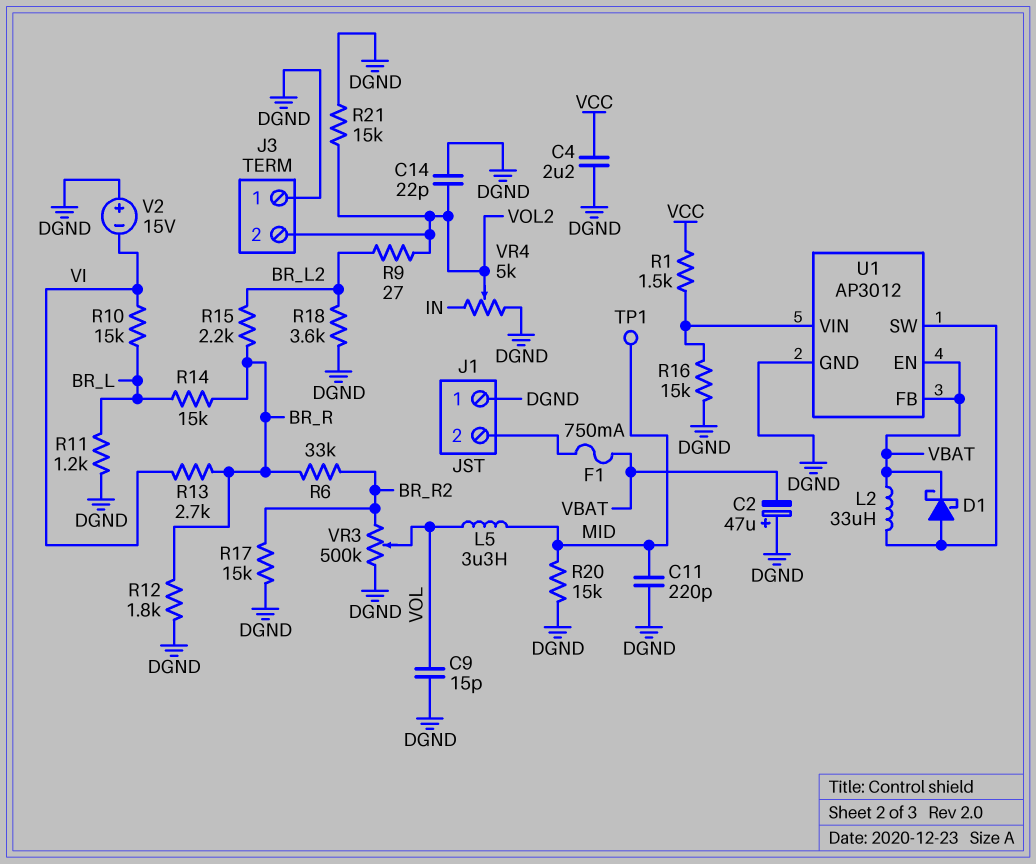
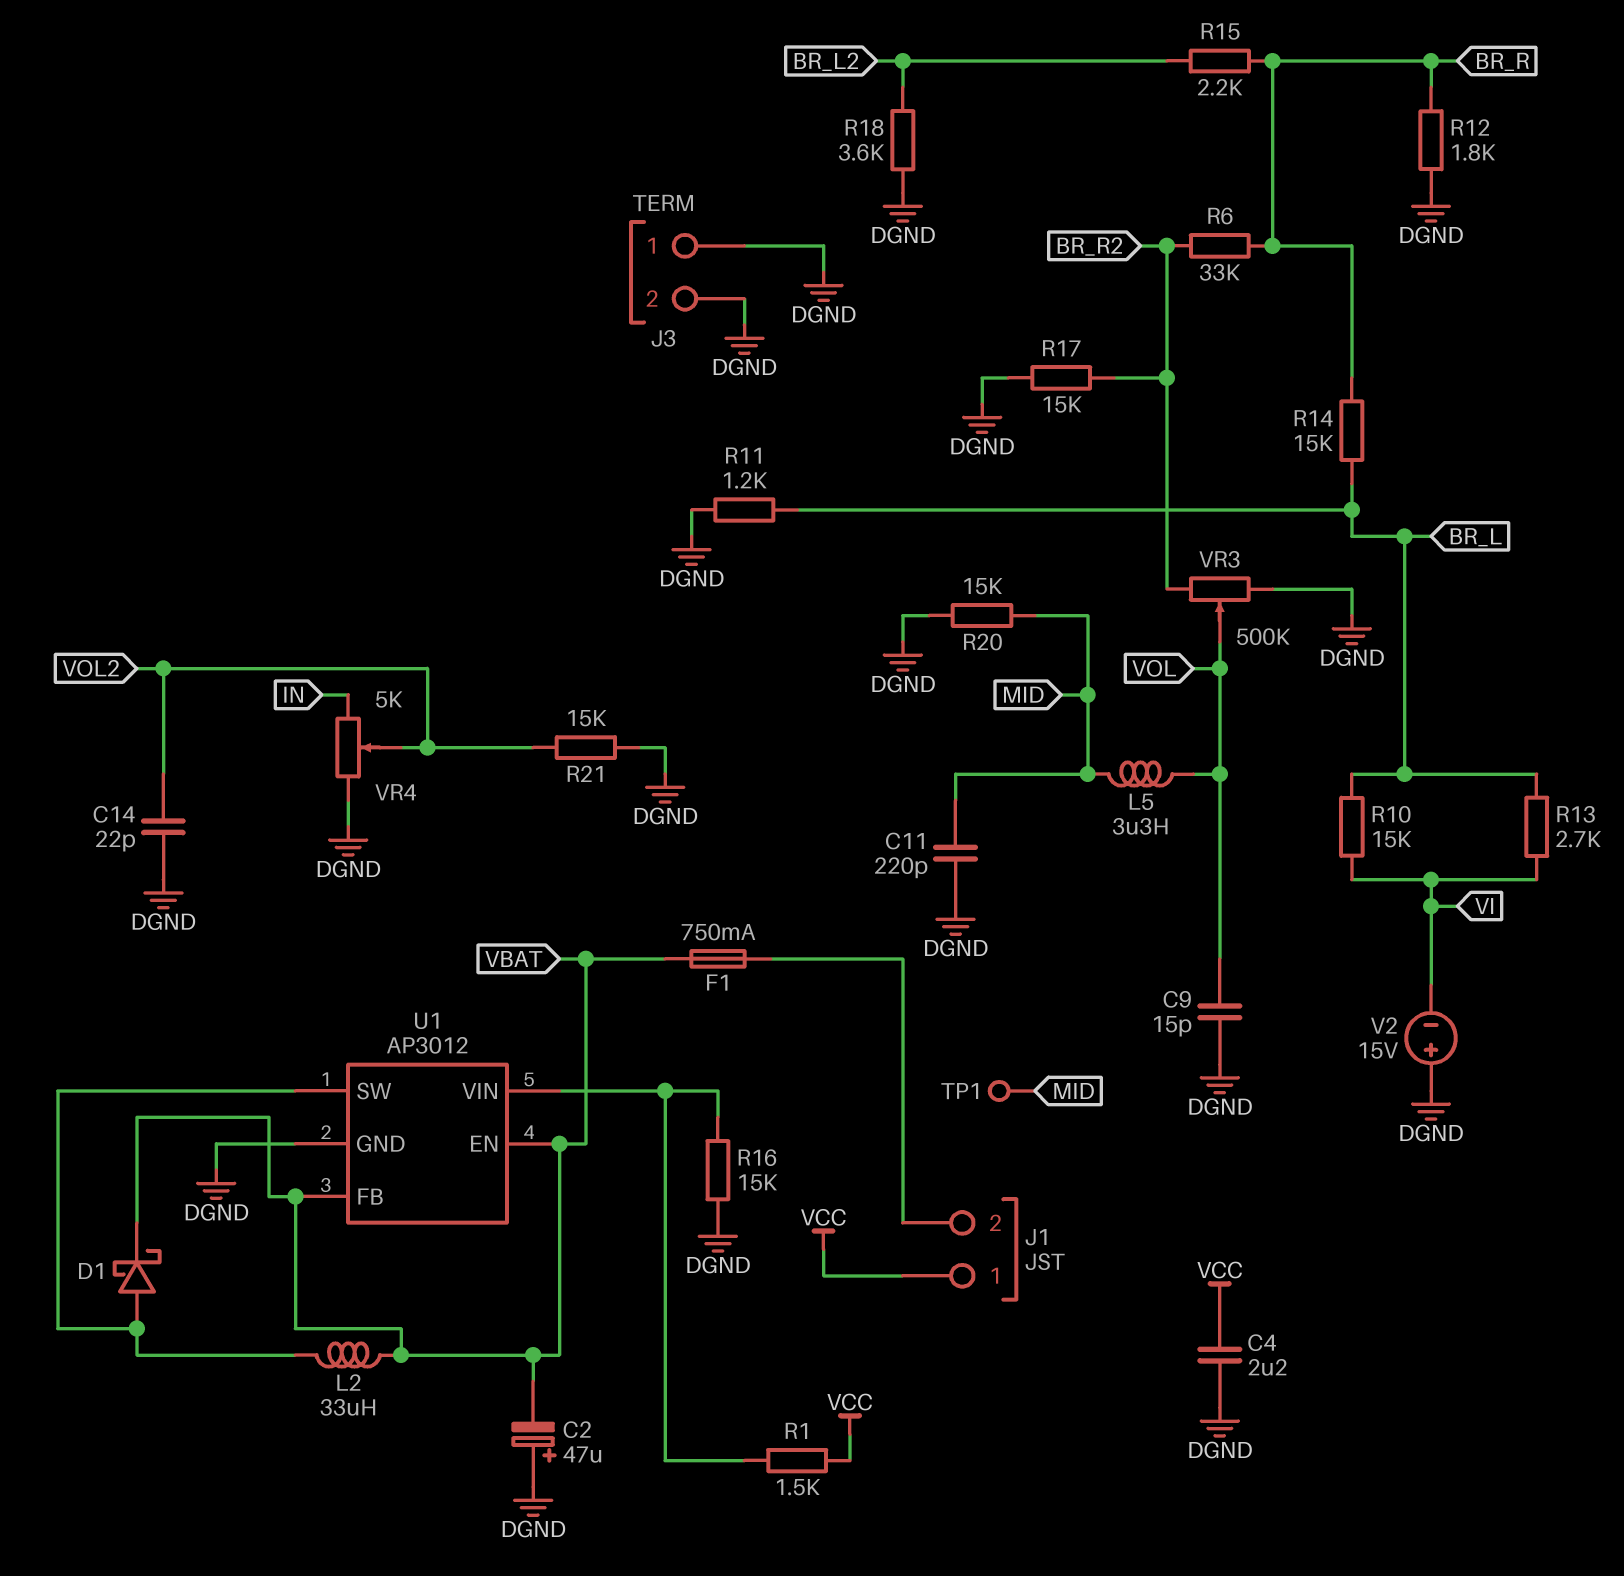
J1 pin 1: DGND -> VCC
J3 pin 2: VOL2 -> DGND
R9: 27 (BR_L2, VOL2) -> none
R13: 2.7k (BR_R, VI) -> 2.7k (BR_L, VI)

